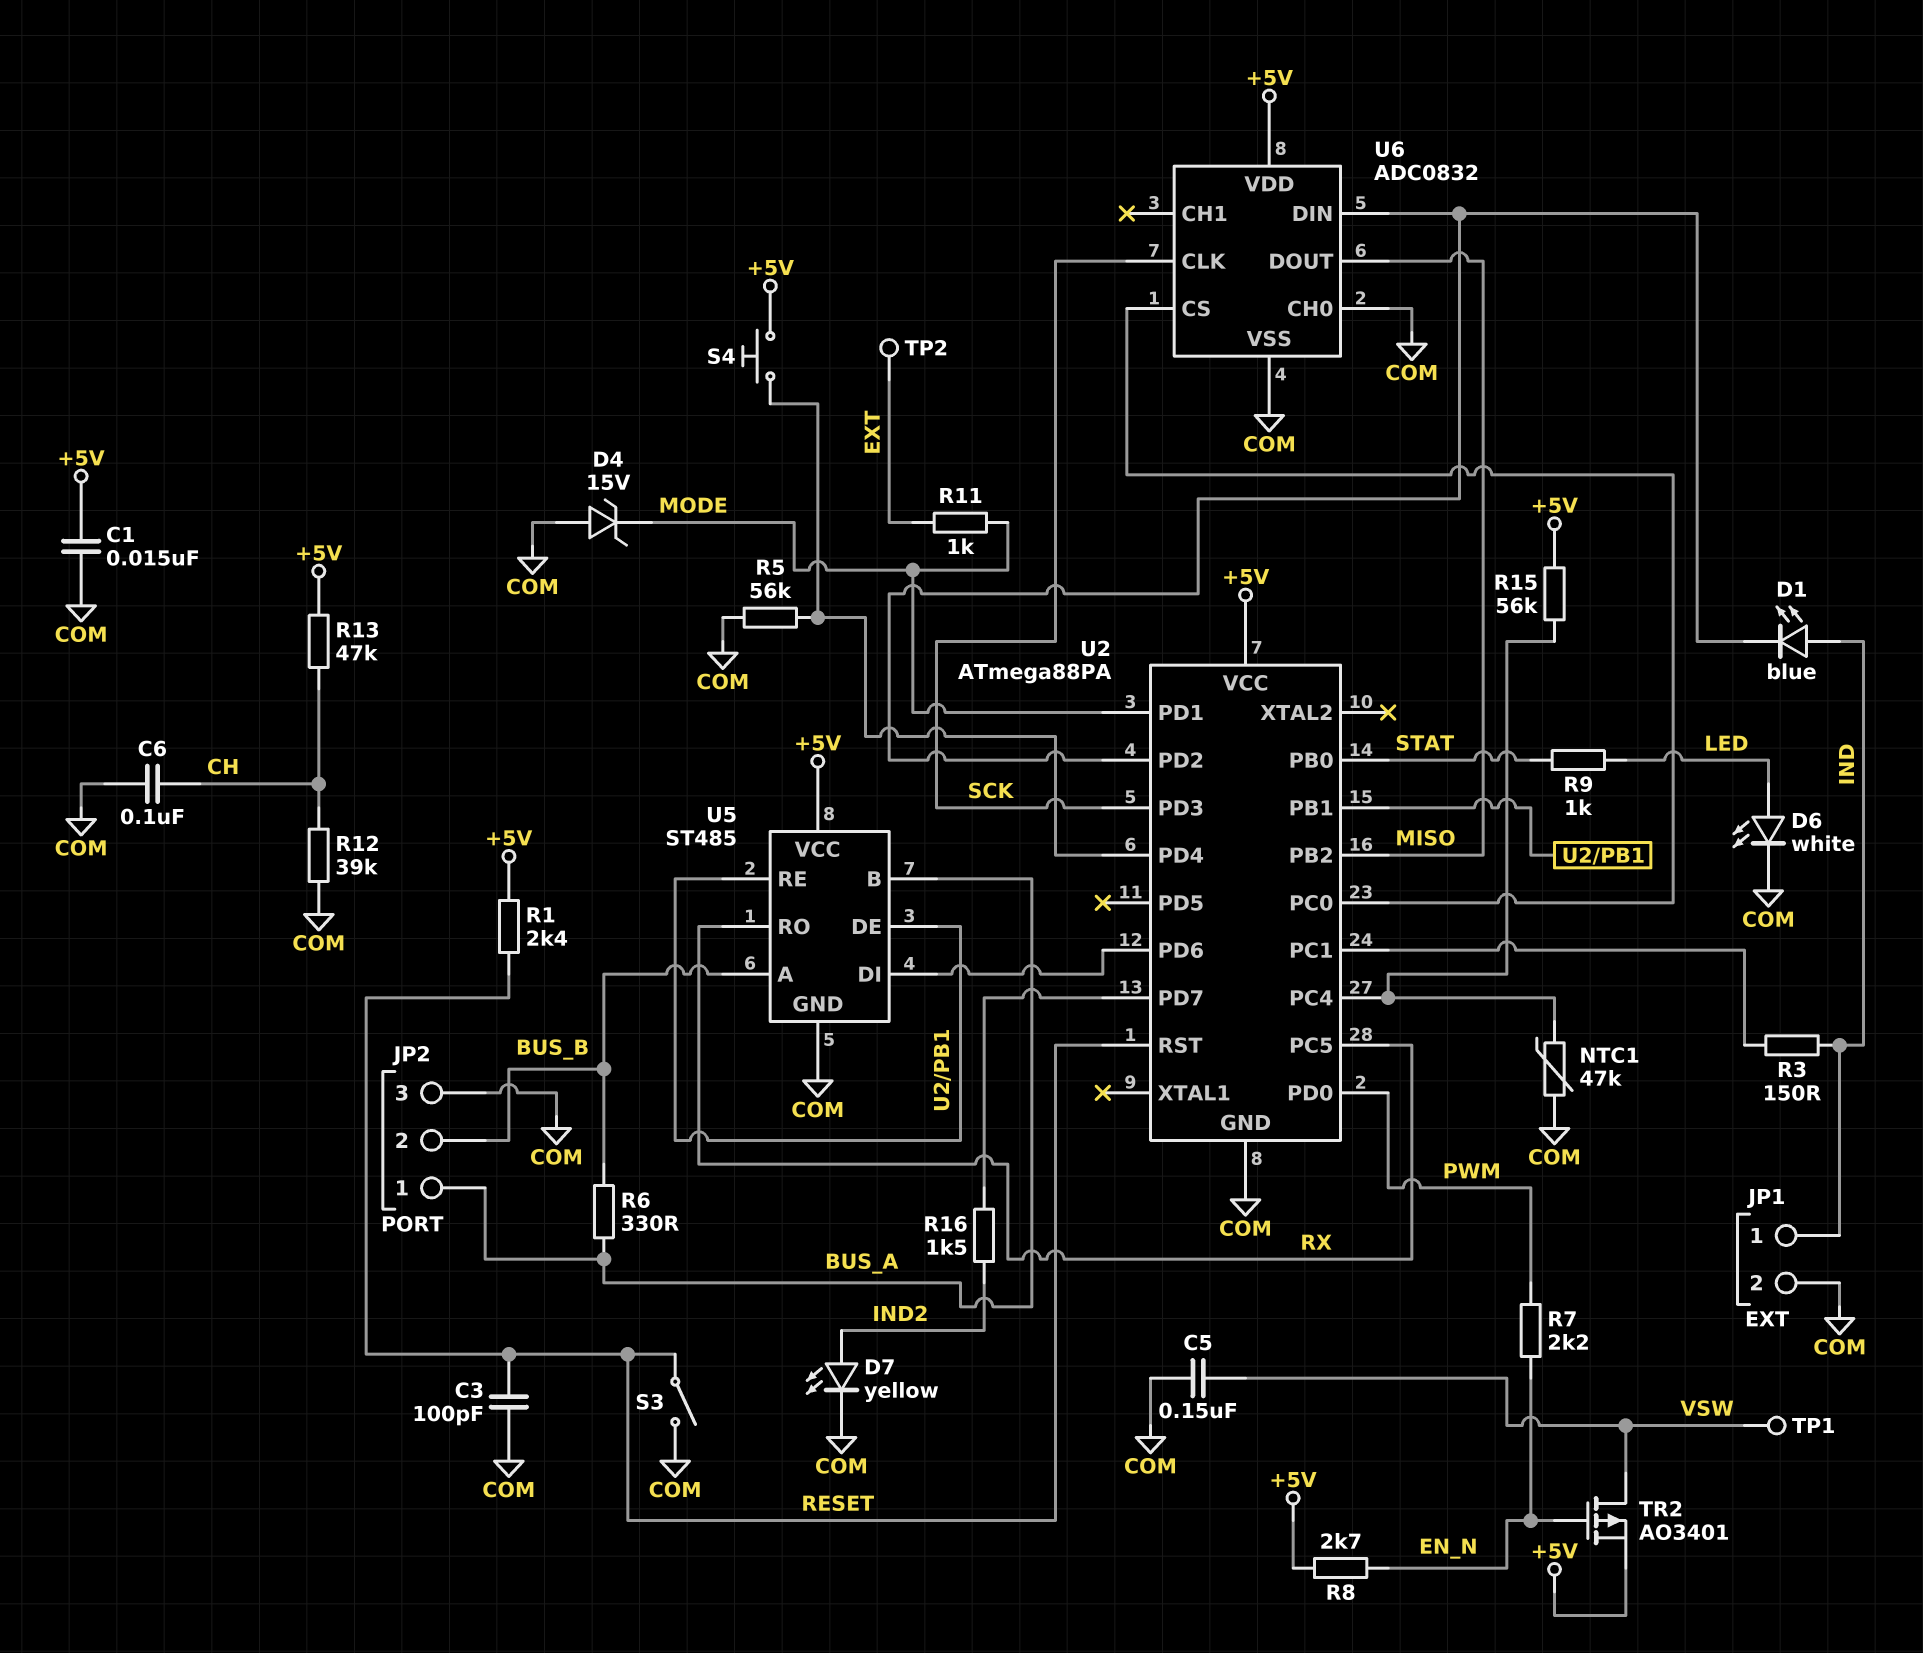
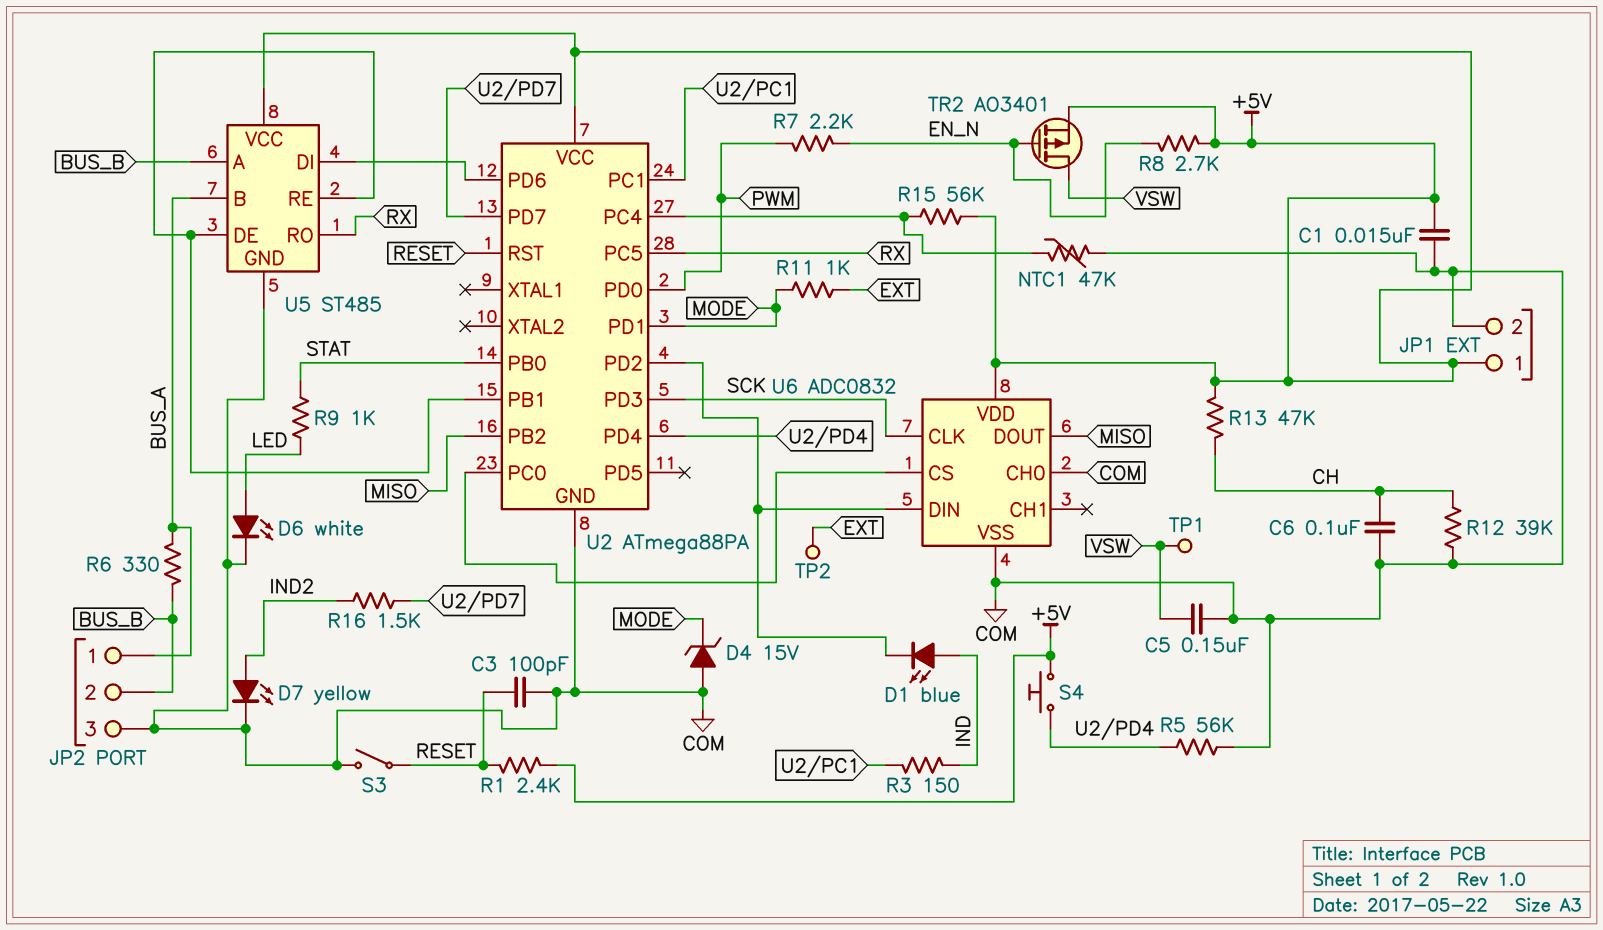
JP1 pin 1: IND -> +5V

